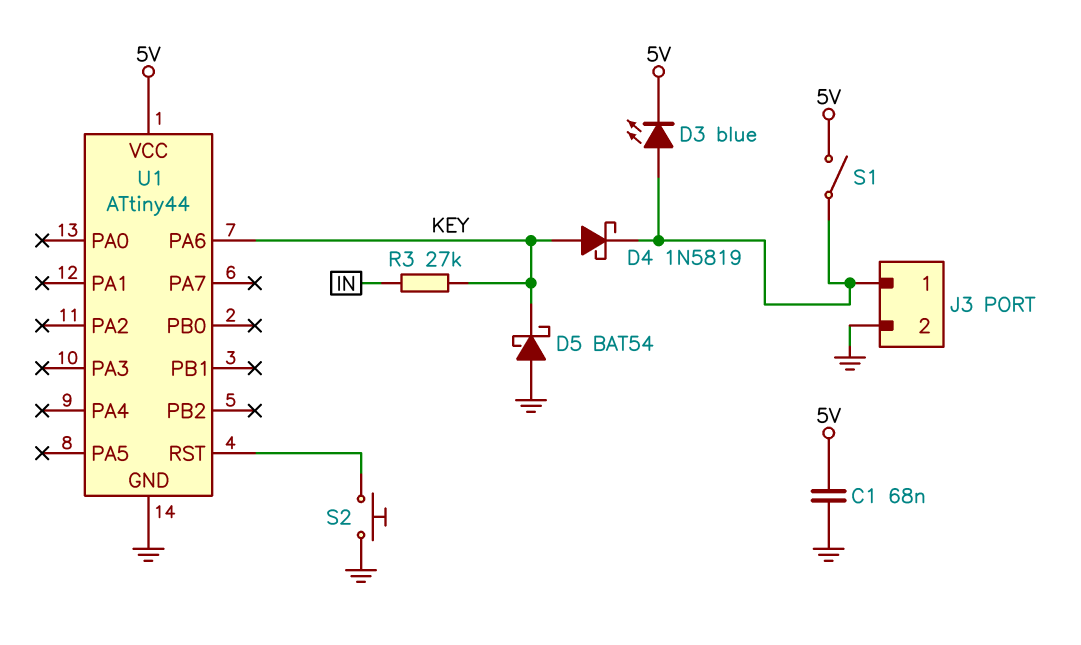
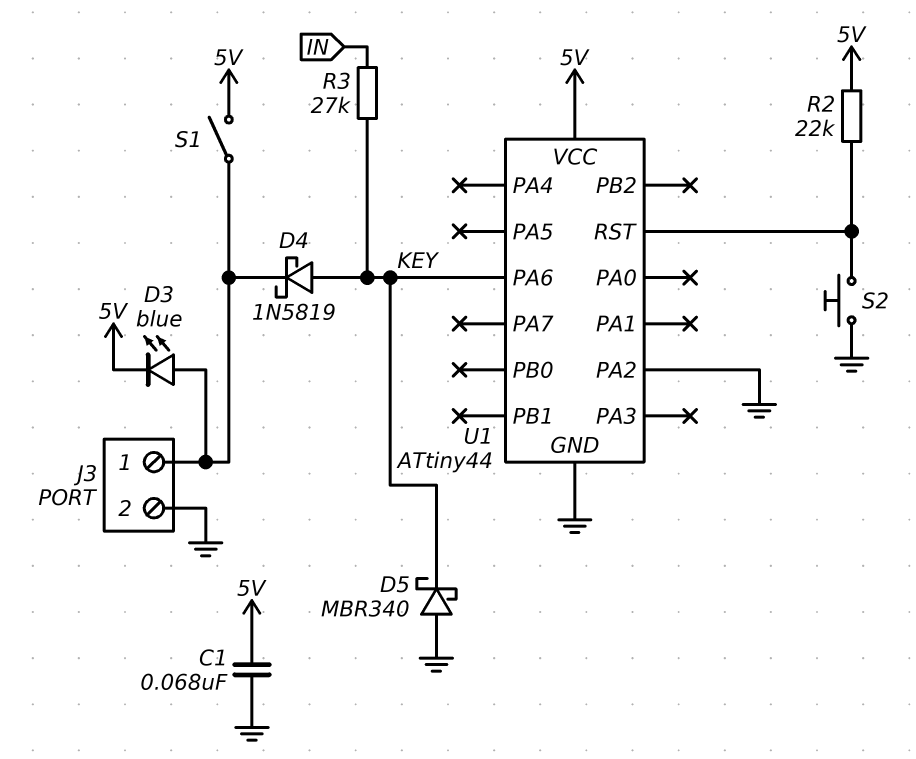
D5: schottky BAT54 (A GND, K KEY) -> schottky MBR340 (A GND, K KEY)
R2: none -> 22k (5V, U1/RST)
U1 pin PA2: none -> GND

